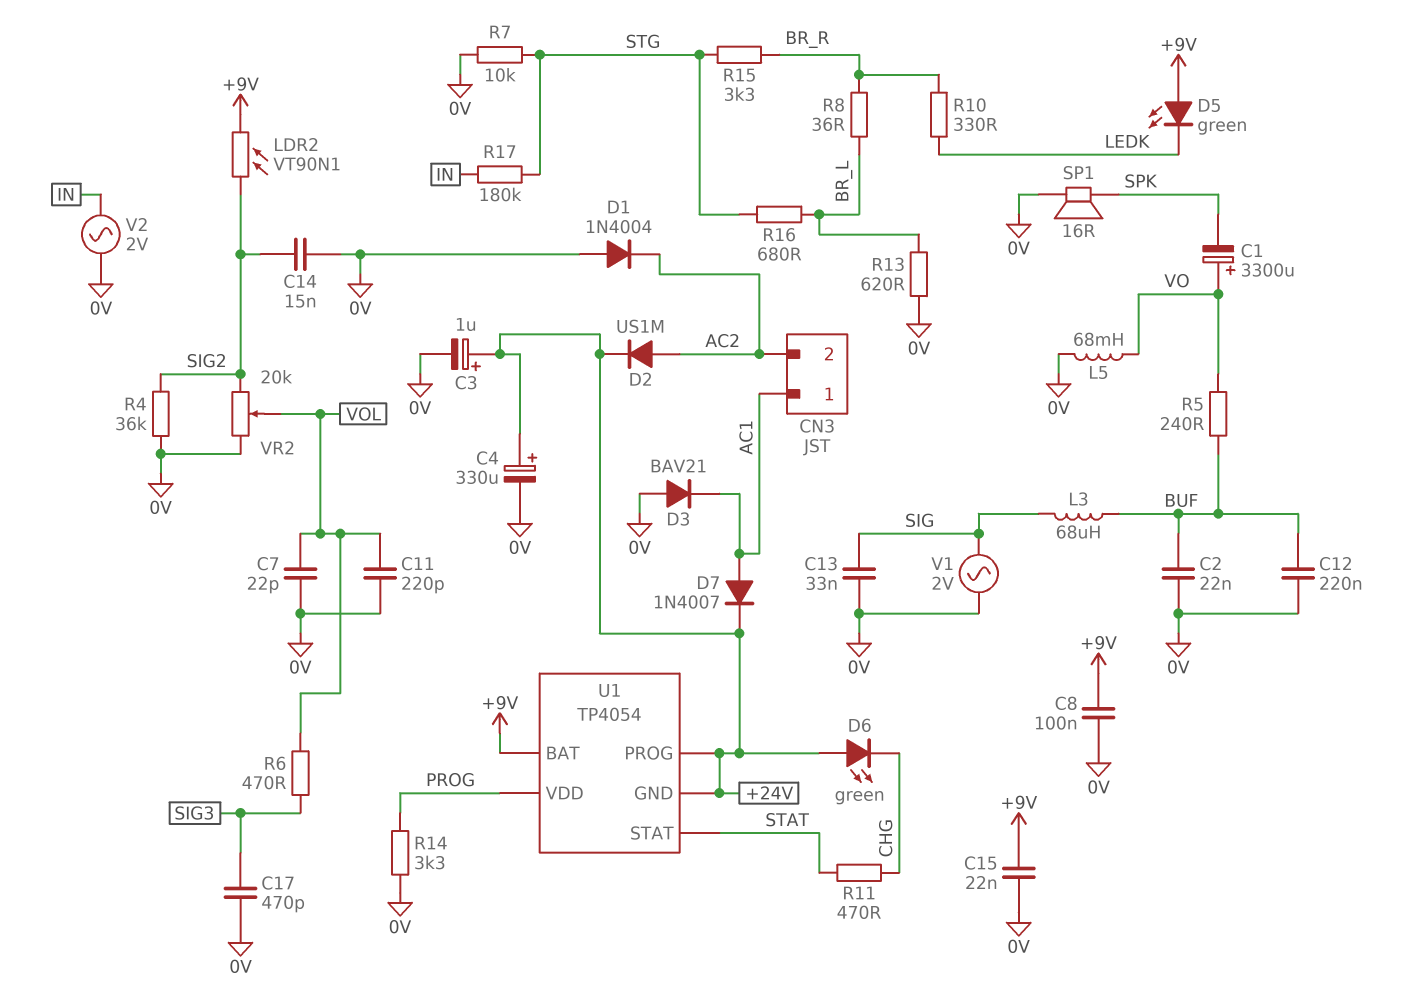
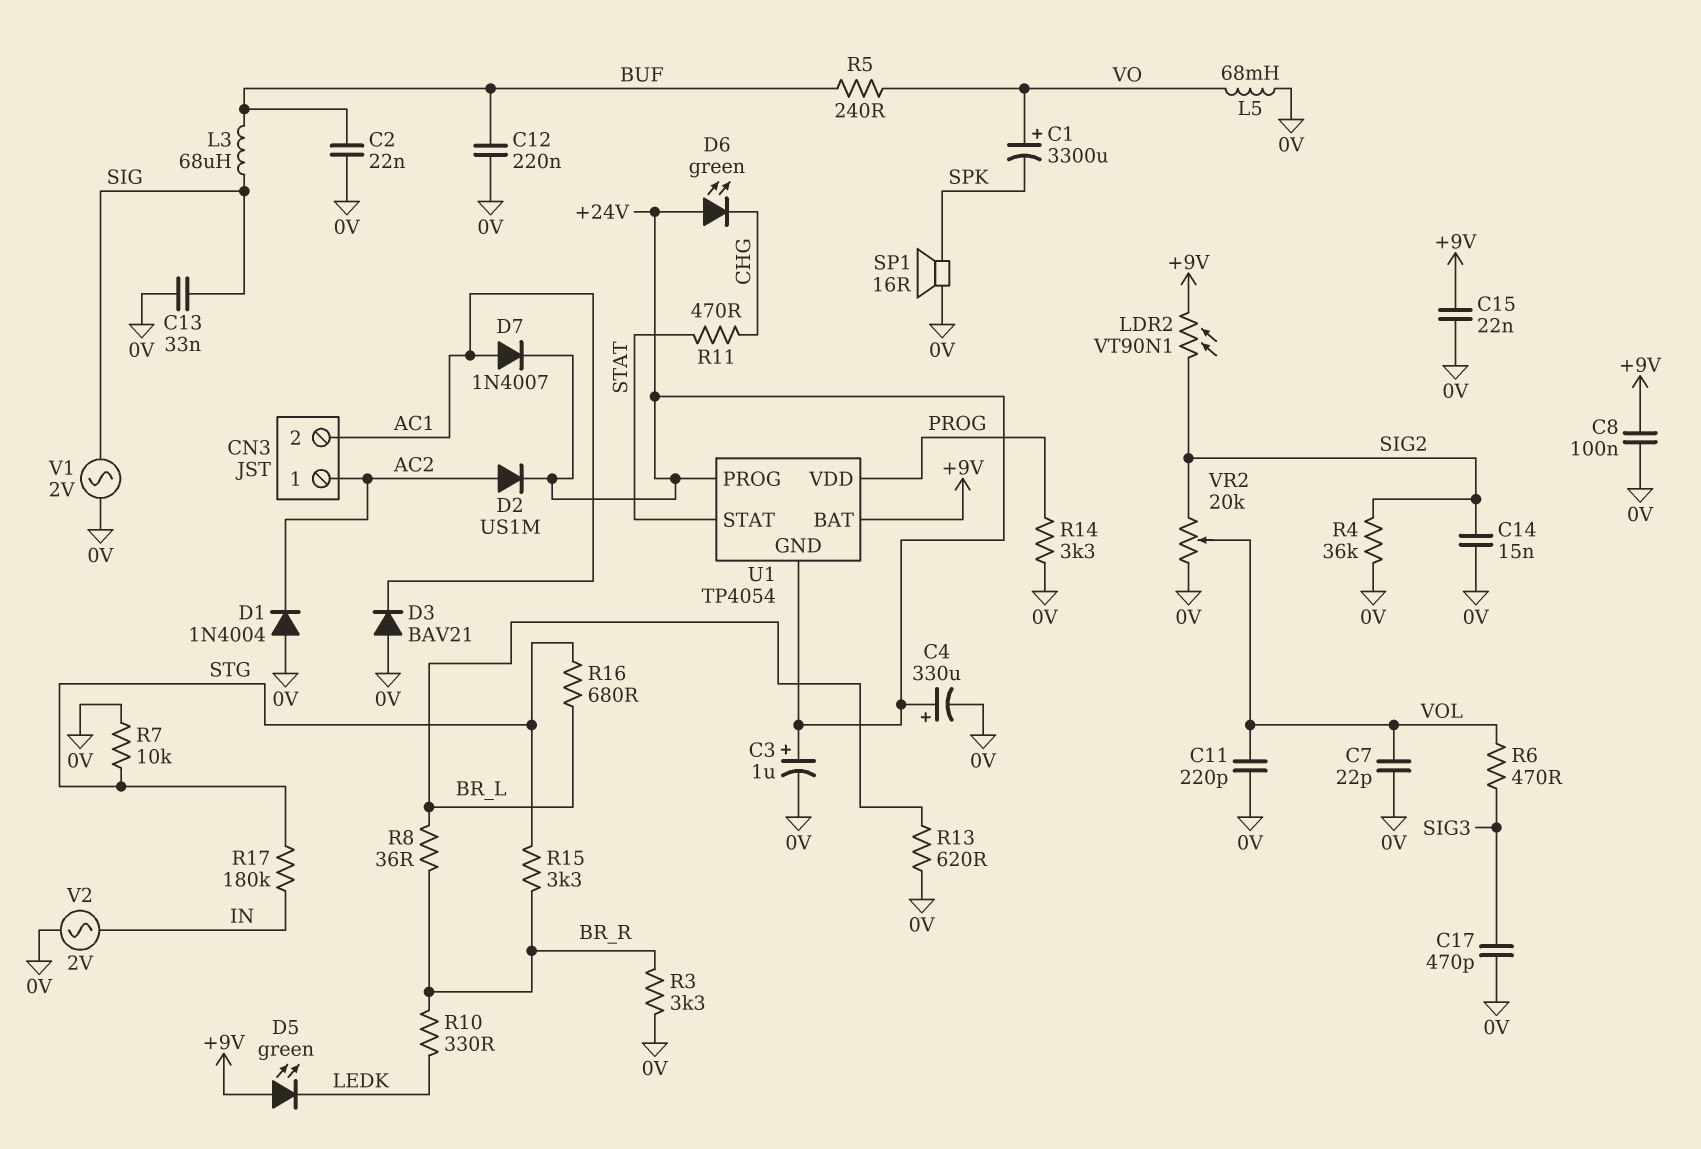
CN3 pin 1: AC1 -> AC2
CN3 pin 2: AC2 -> AC1
R3: none -> 3.3k (0V, BR_R)

